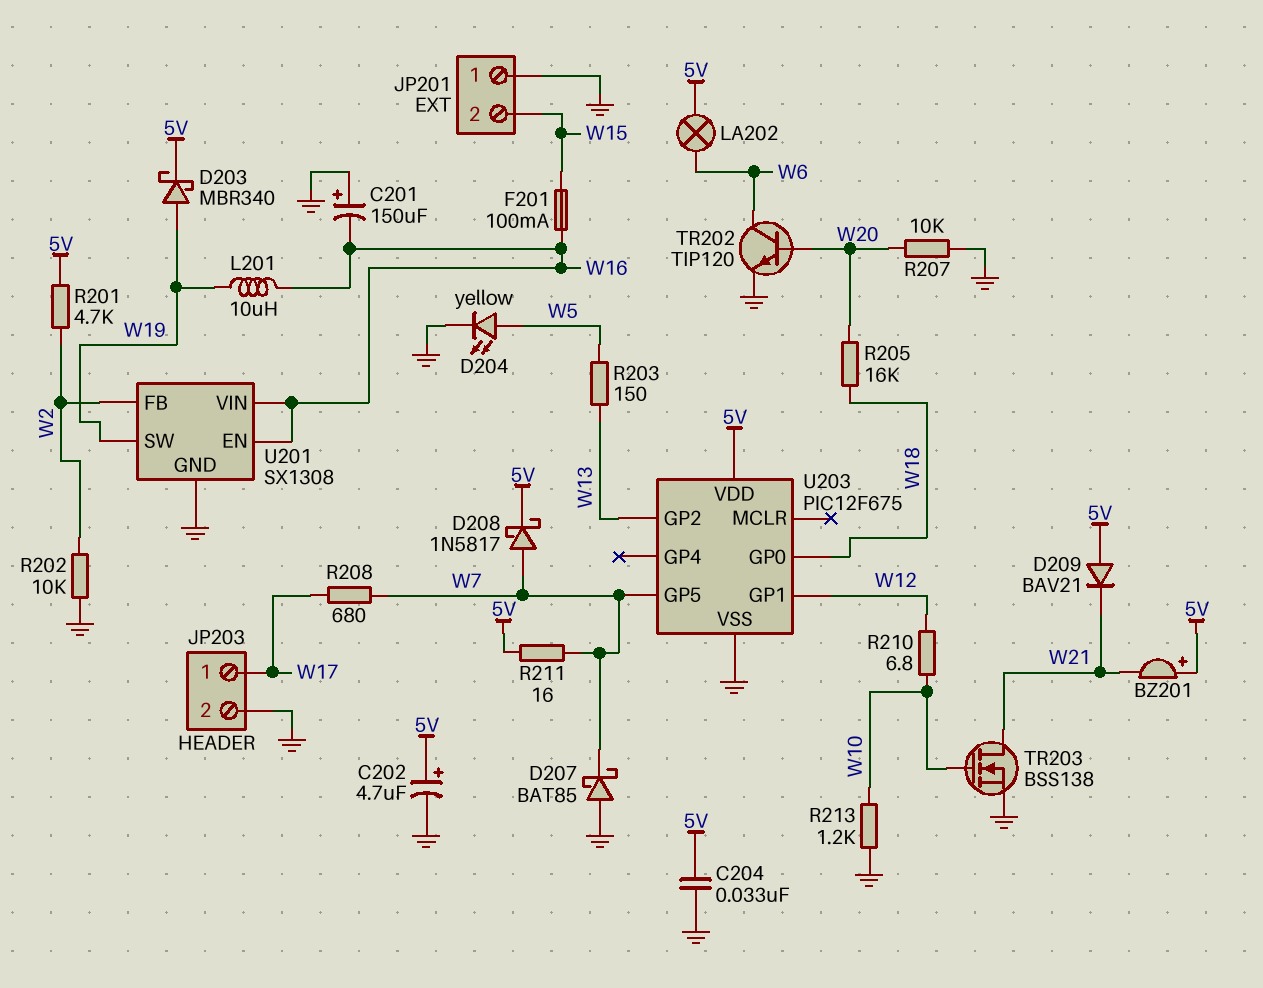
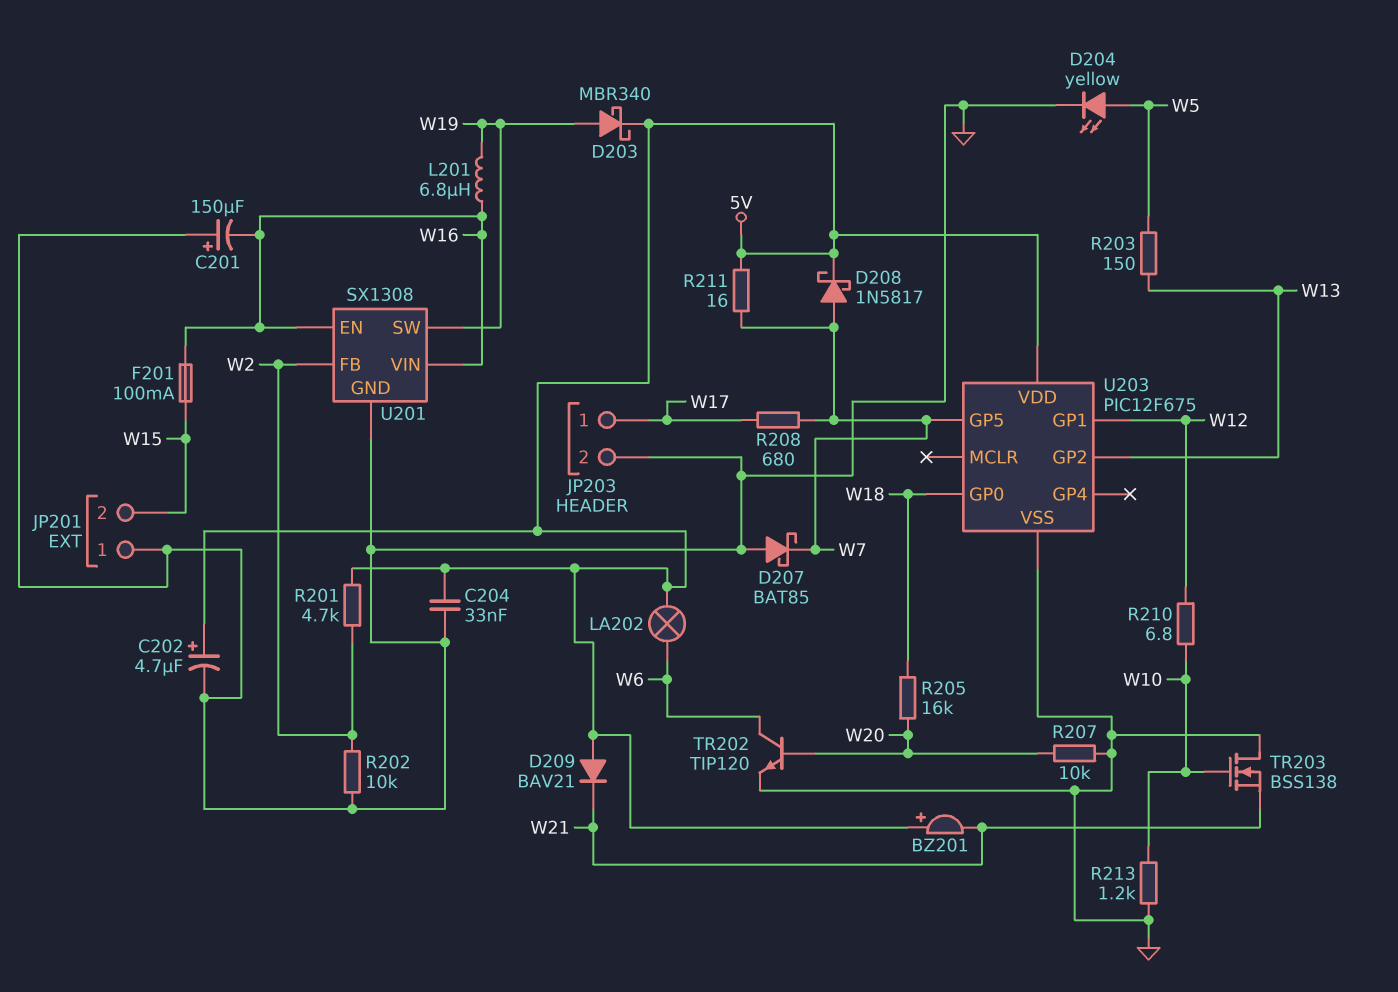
L201: 10uH (W16, W19) -> 6.8uH (W16, W19)
TR203: NMOS BSS138 (G W10, D W21, S GND) -> NMOS BSS138 (G W10, D GND, S W21)

